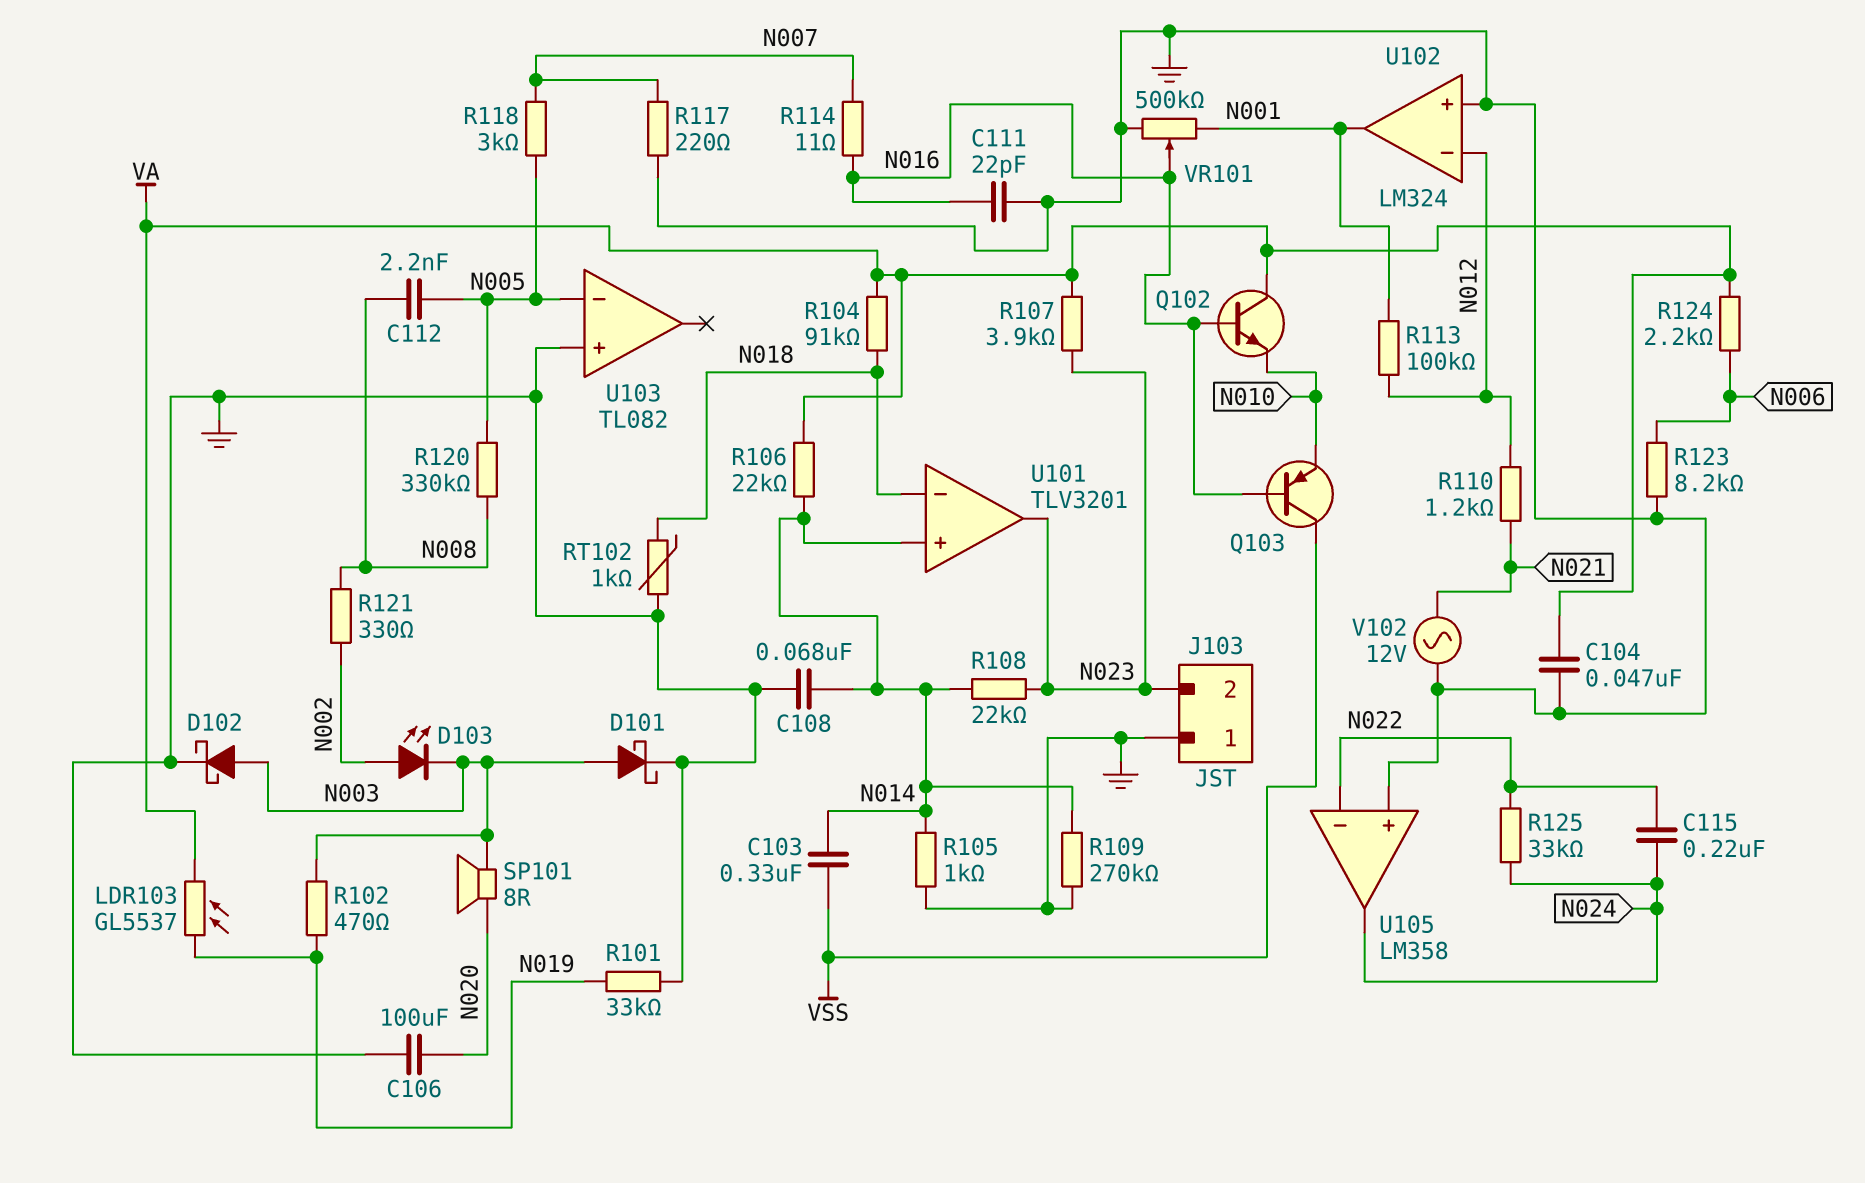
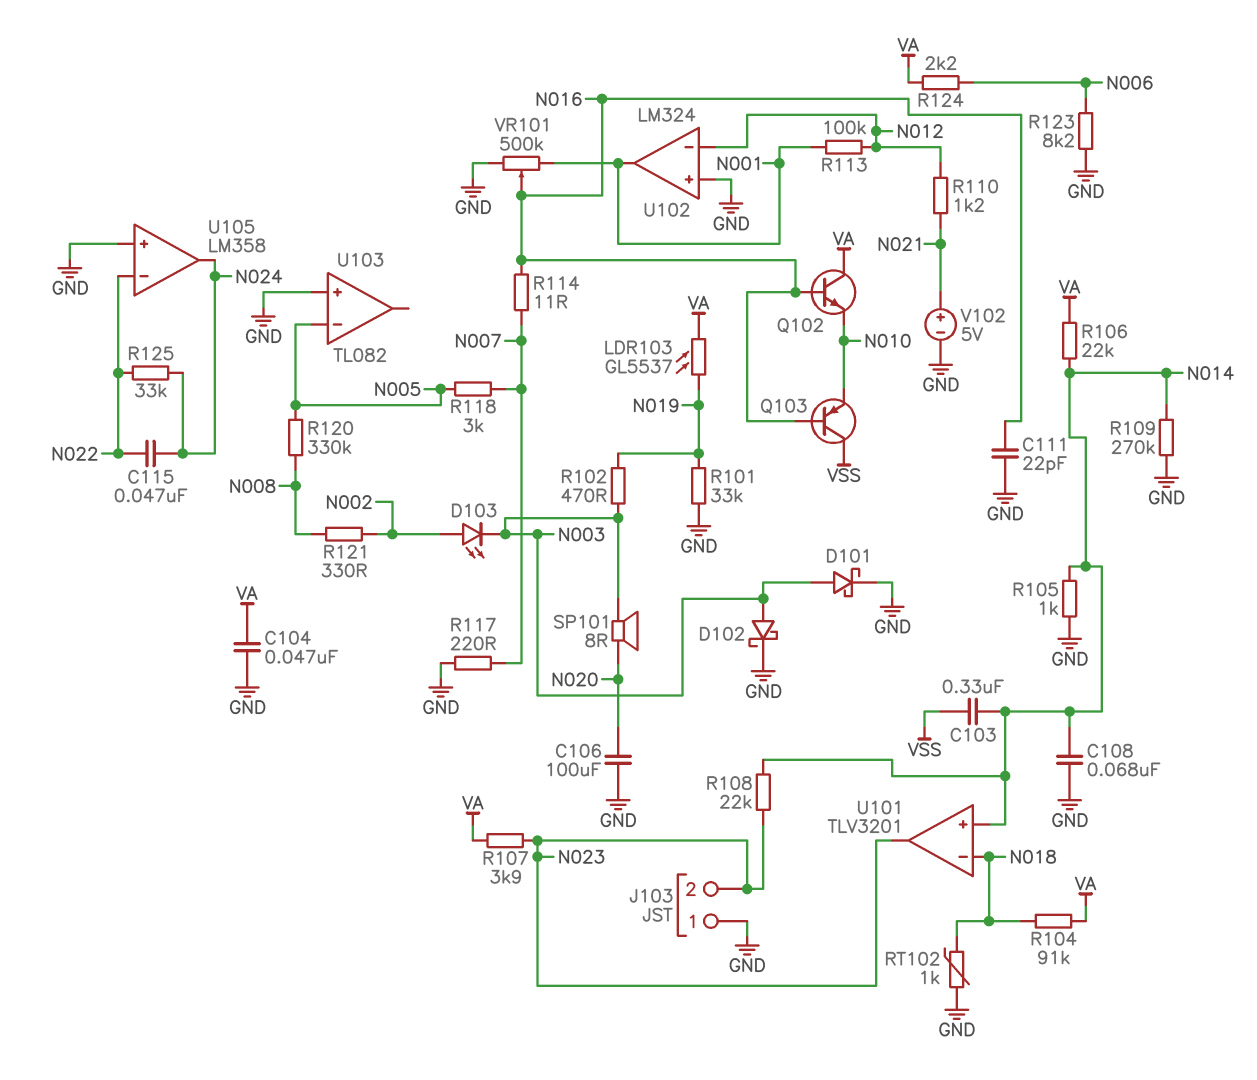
C112: 2.2nF (N005, N008) -> none
C115: 220nF (N022, N024) -> 47nF (N022, N024)
V102: AC 12V (GND, N021) -> 5V (plus N021, minus GND)

